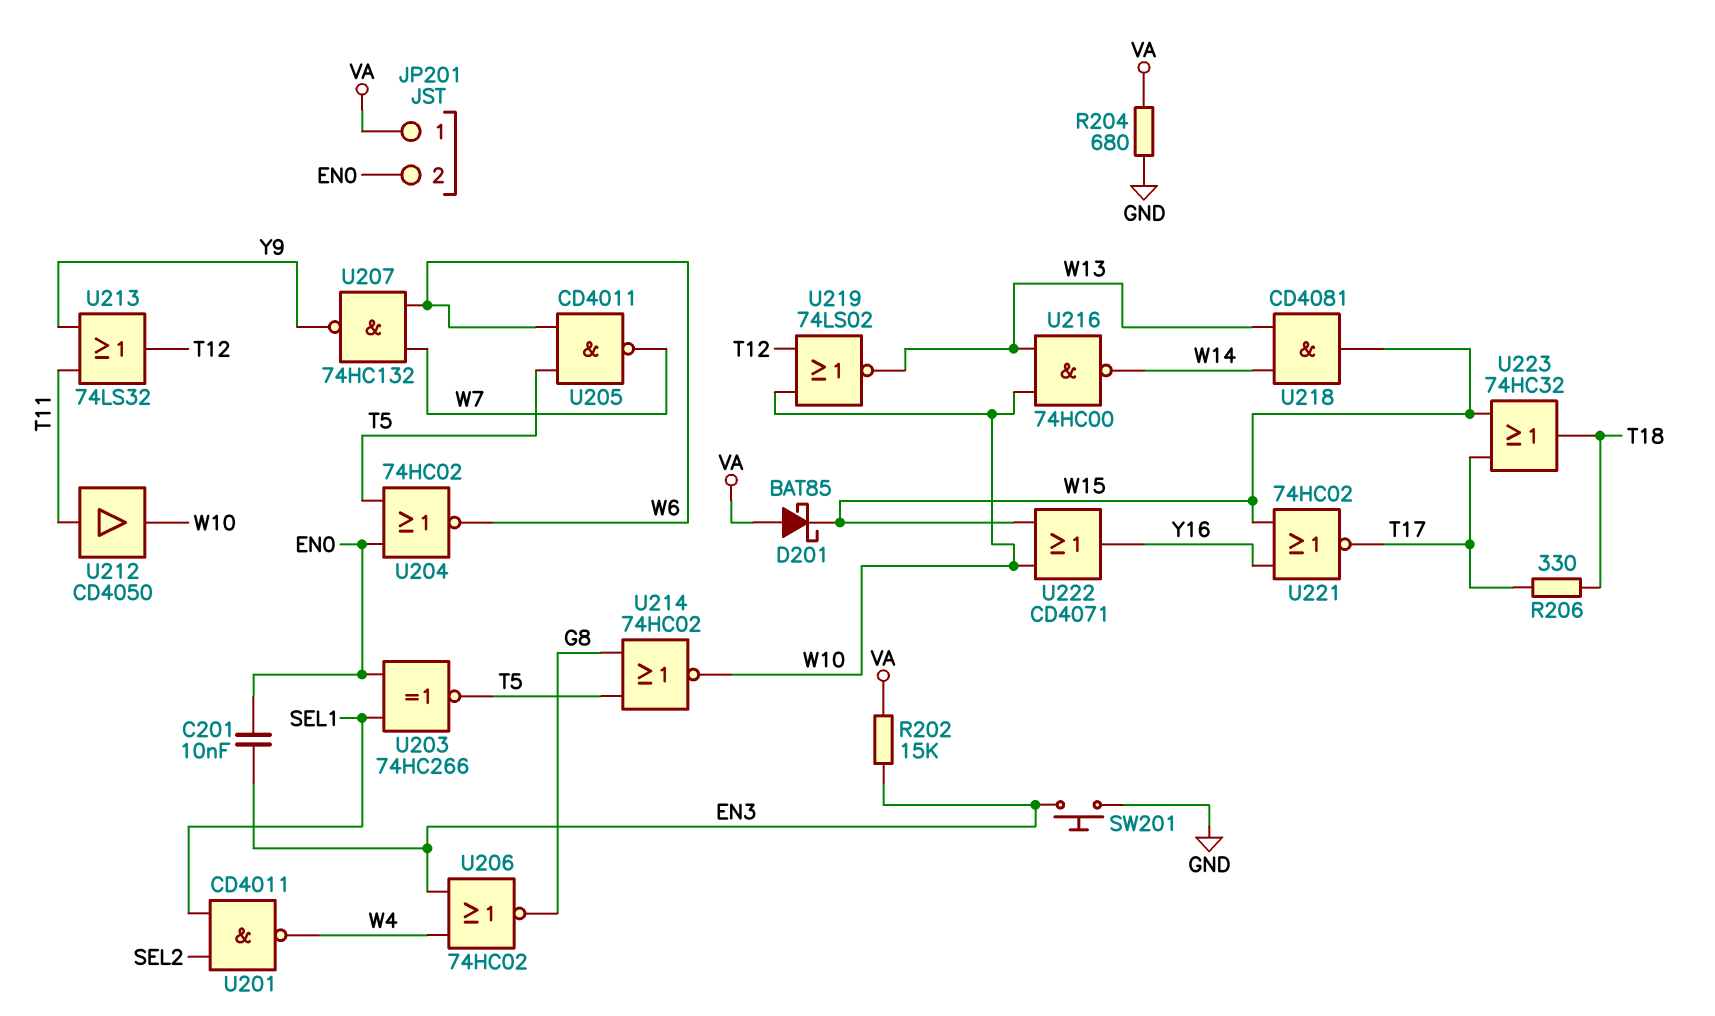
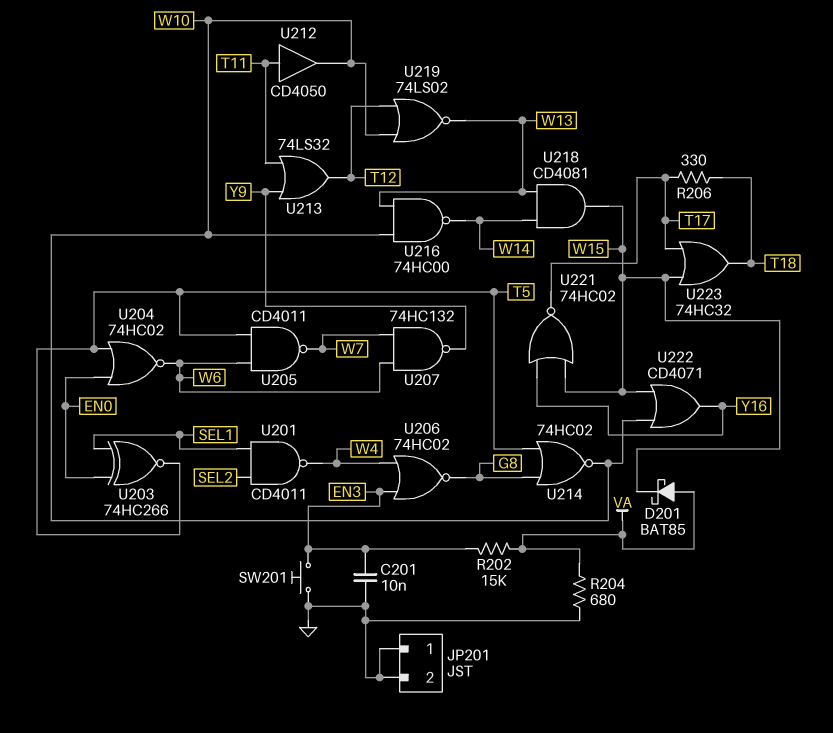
C201: 10nF (EN0, EN3) -> 10nF (EN3, GND)
JP201 pin 1: VA -> GND
JP201 pin 2: EN0 -> GND

